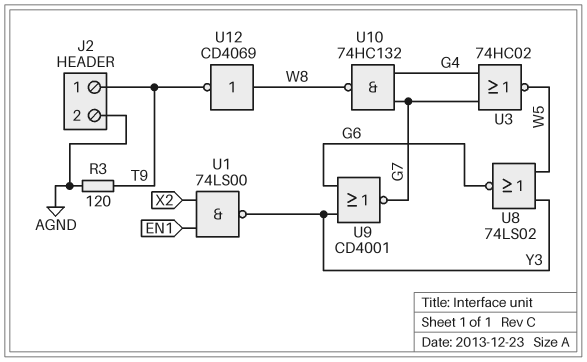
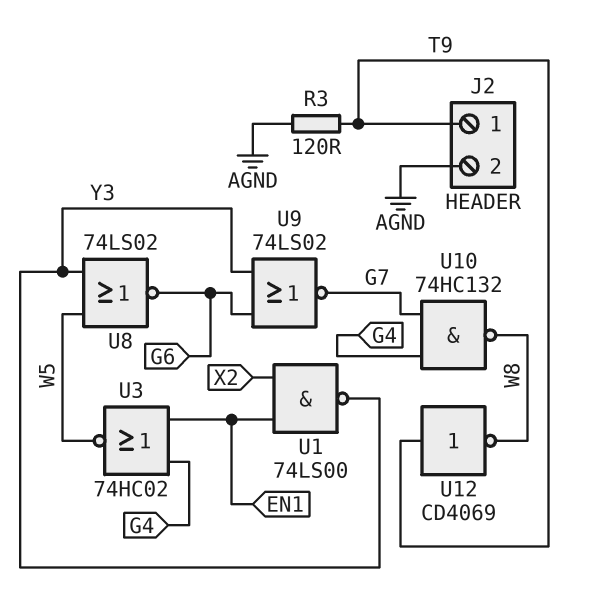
U3: NOR 74HC02 (in G4, in G7, out W5) -> NOR 74HC02 (in EN1, in G4, out W5)
U9: NOR CD4001 (in G6, in Y3, out G7) -> NOR 74LS02 (in G6, in Y3, out G7)
U12: NOT CD4069 (in W8, out T9) -> NOT CD4069 (in T9, out W8)

